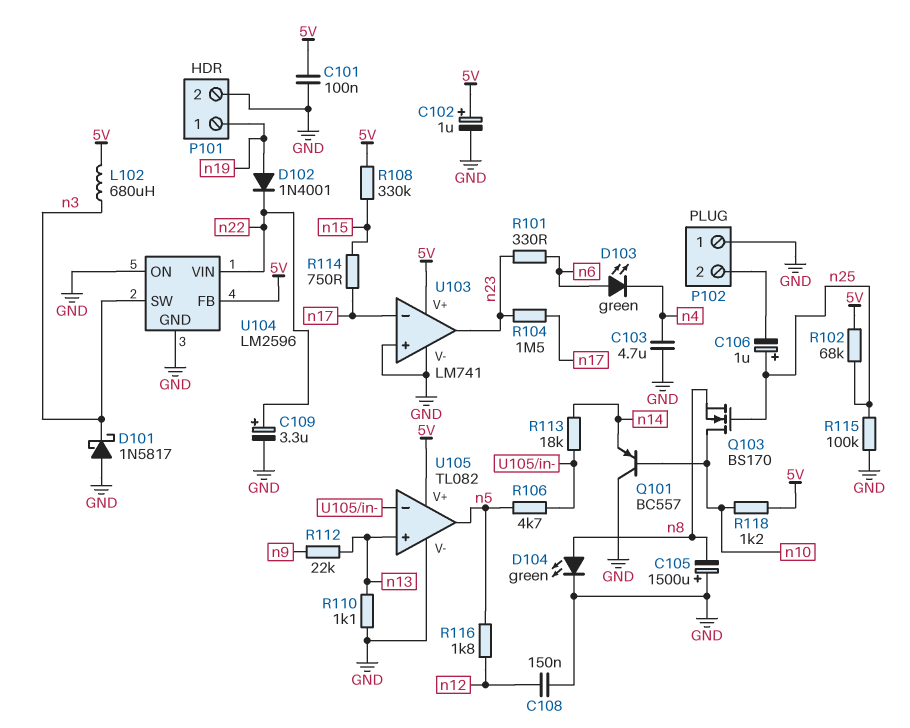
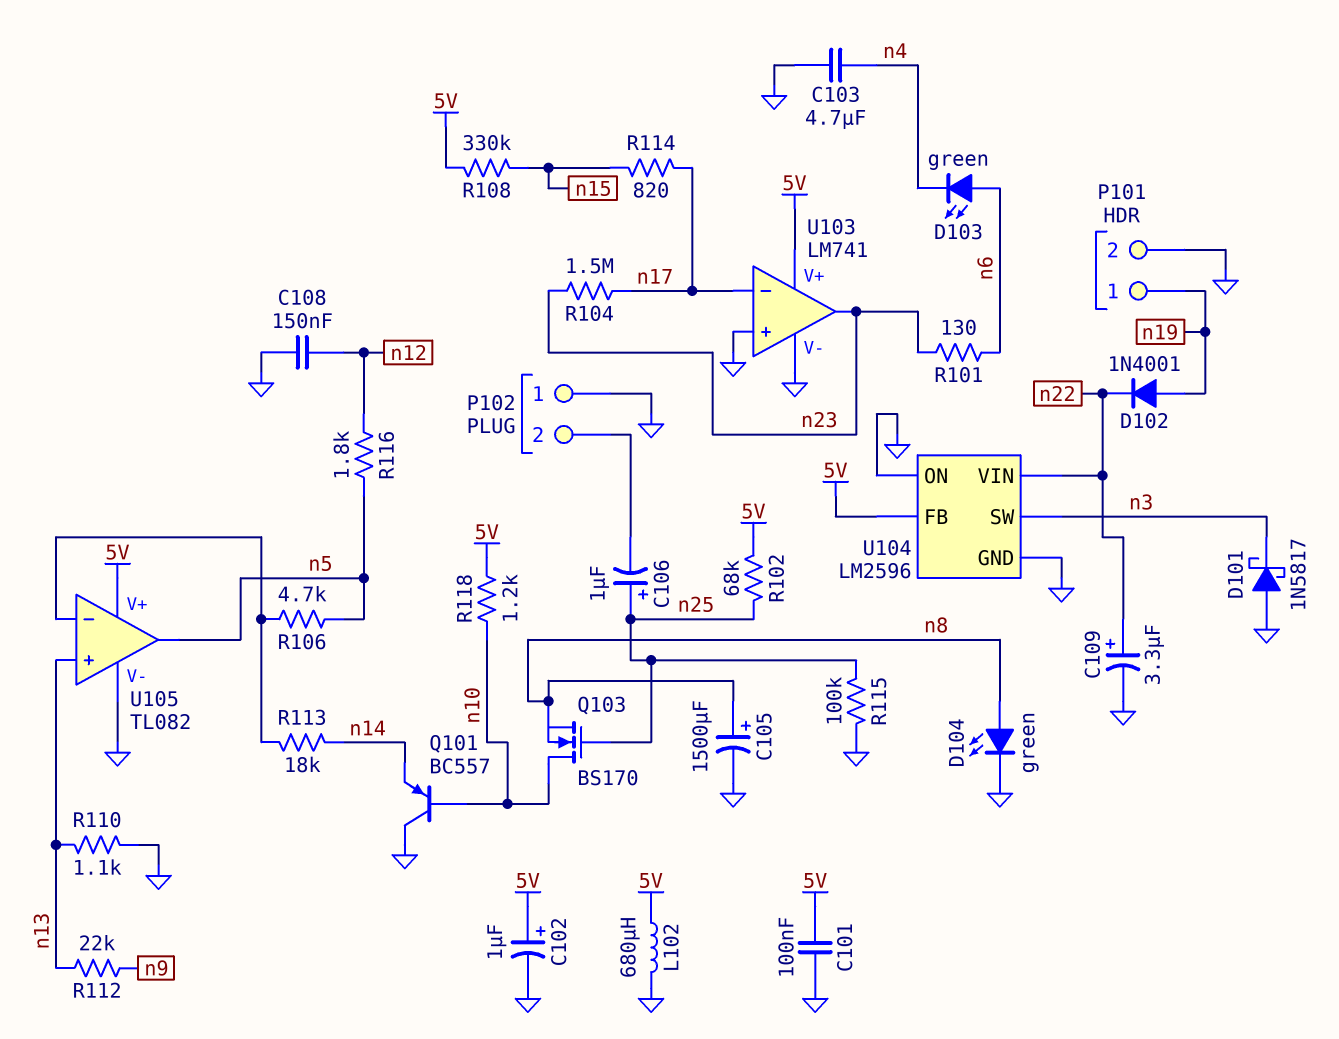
C105: 1500uF (plus GND, minus n8) -> 1500uF (plus n8, minus GND)
L102: 680uH (5V, n3) -> 680uH (5V, GND)
R101: 330 (n6, n23) -> 130 (n6, n23)
R114: 750 (n15, n17) -> 820 (n15, n17)

